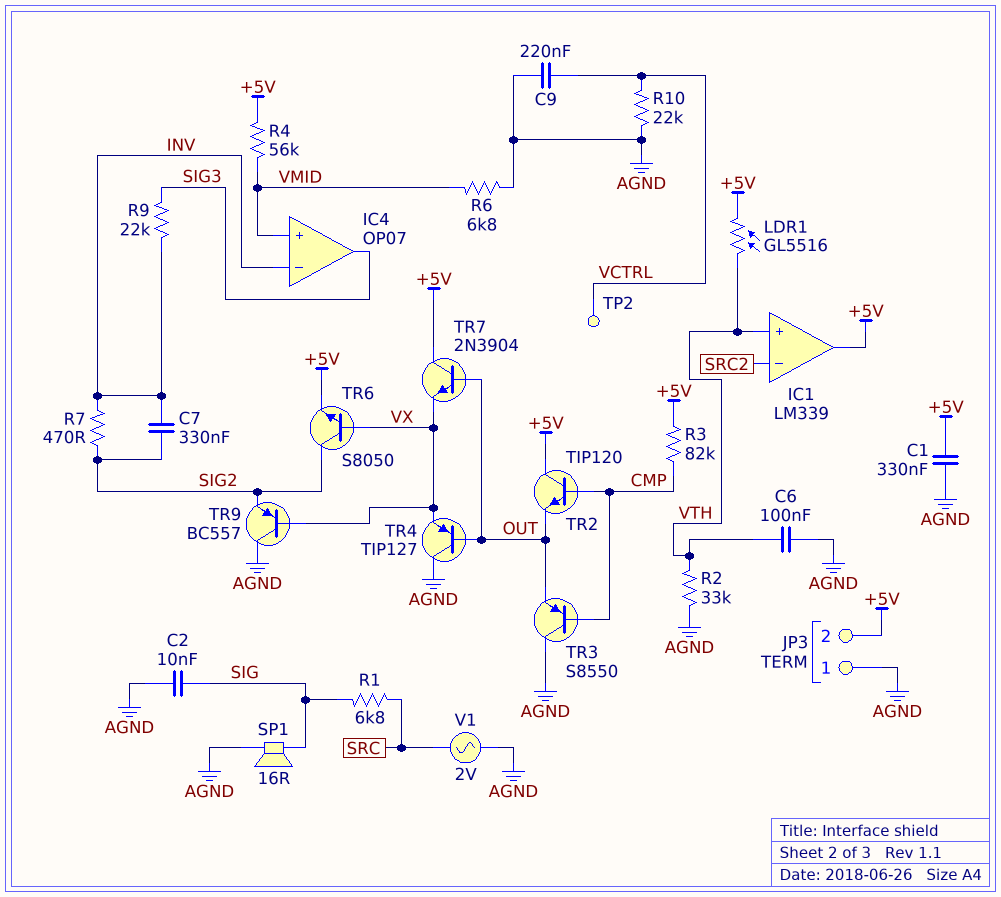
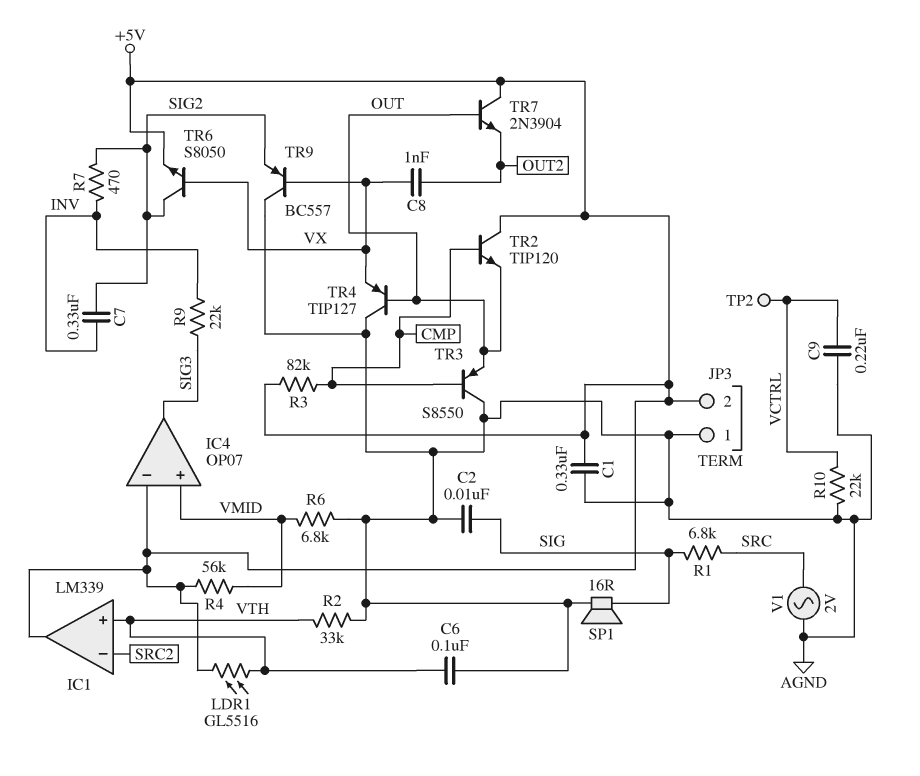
C8: none -> 1nF (OUT2, VX)
IC4 pin in-: INV -> +5V
TR7: NPN 2N3904 (B OUT, C +5V, E VX) -> NPN 2N3904 (B OUT, C +5V, E OUT2)

